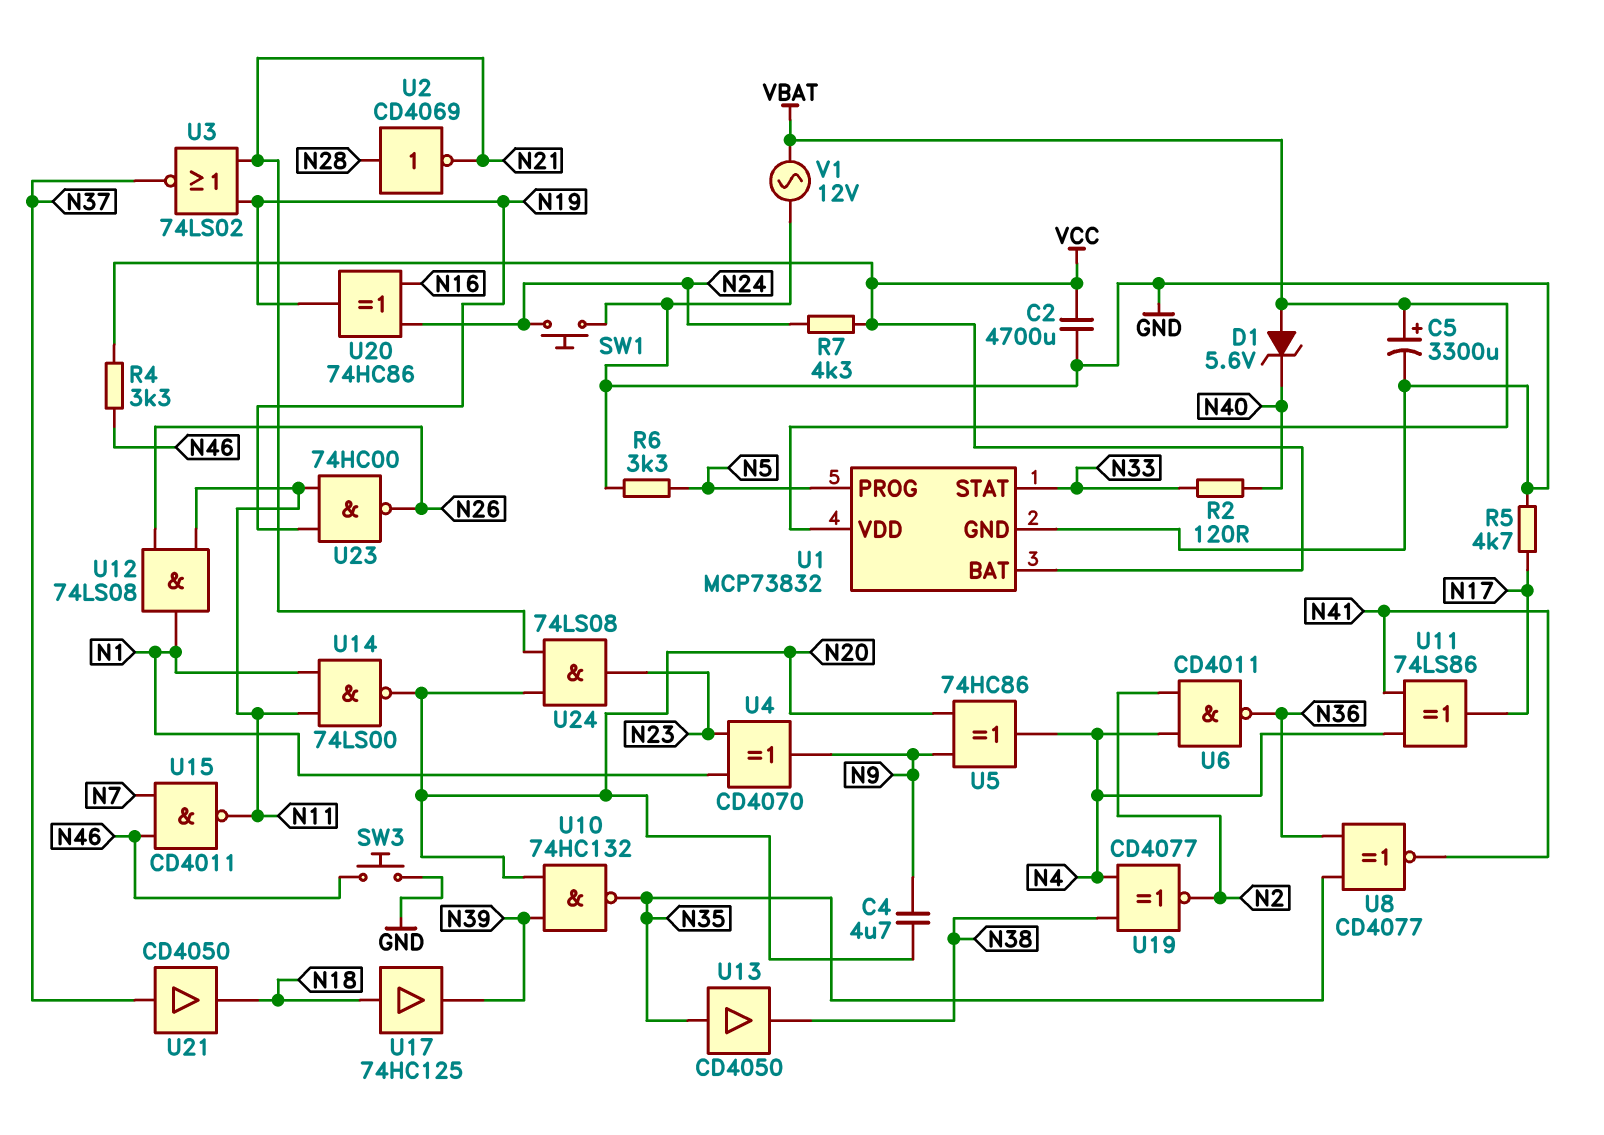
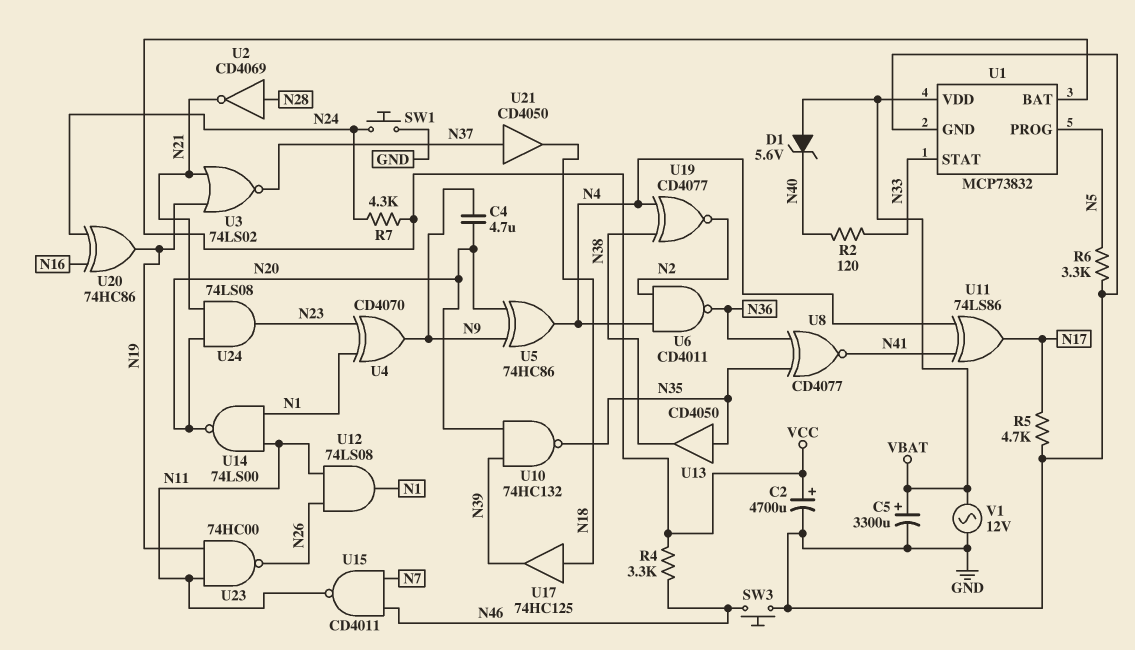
C2: 4700uF (GND, VCC) -> 4700uF (plus VCC, minus GND)

